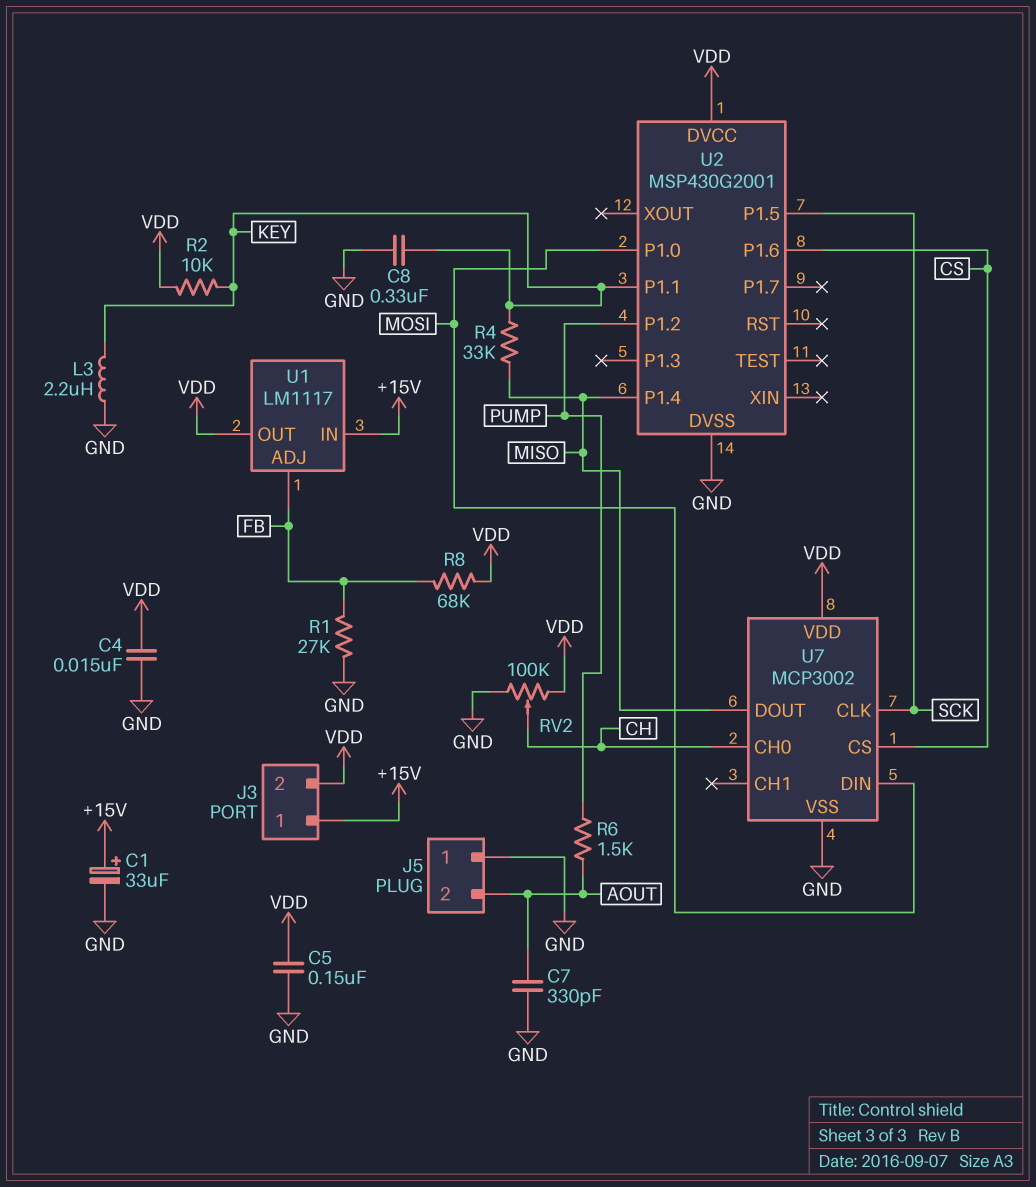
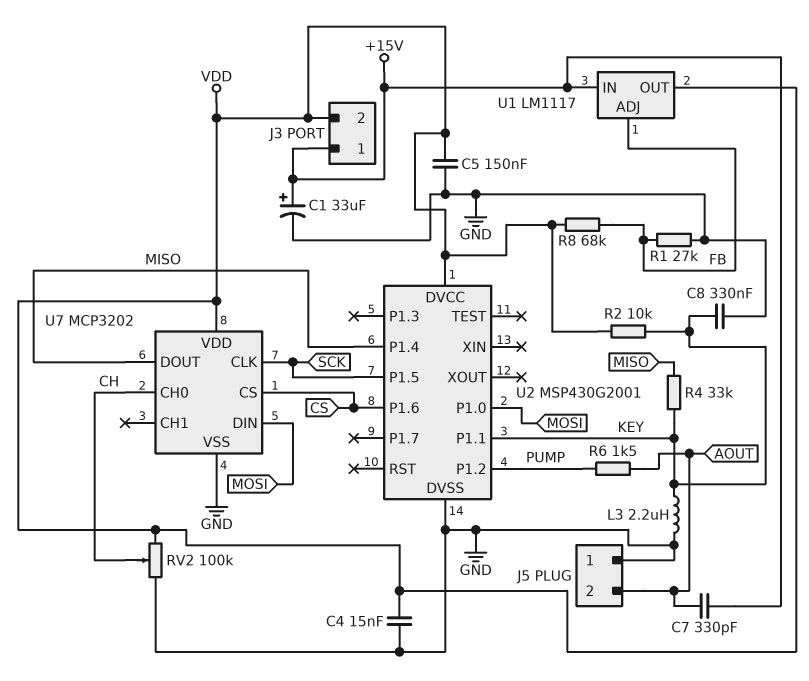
C7: 330pF (AOUT, GND) -> 330pF (+15V, AOUT)
U7: MCP3002 -> MCP3202

